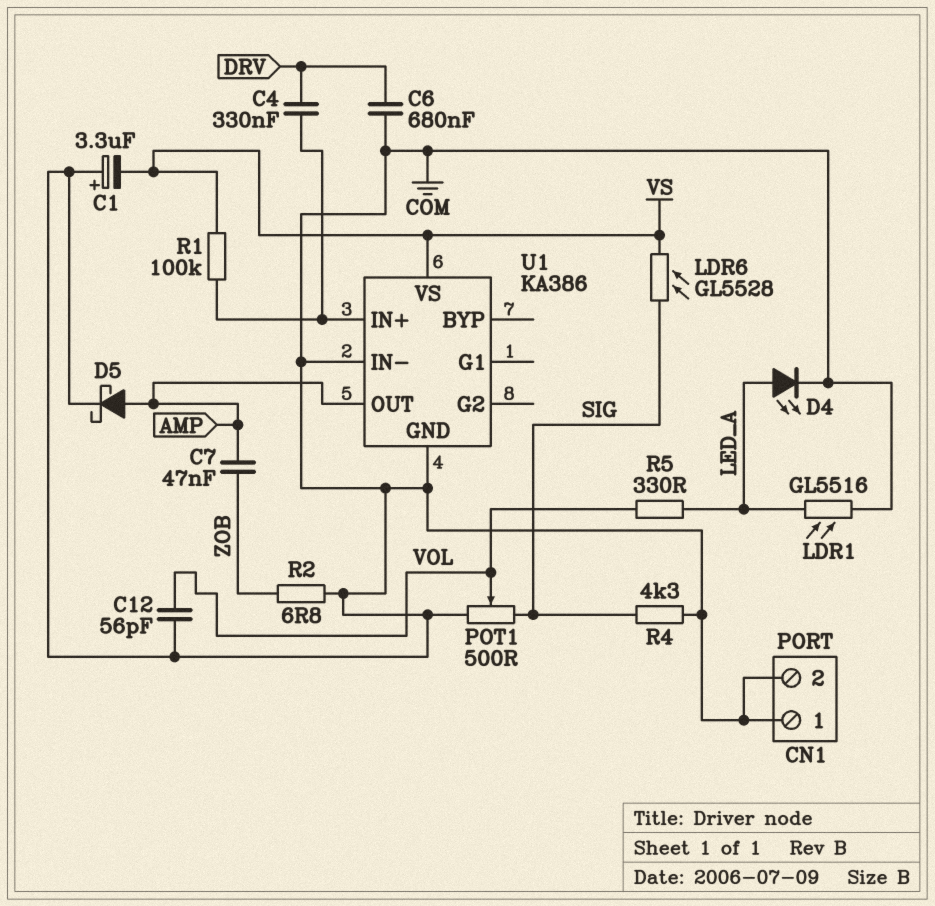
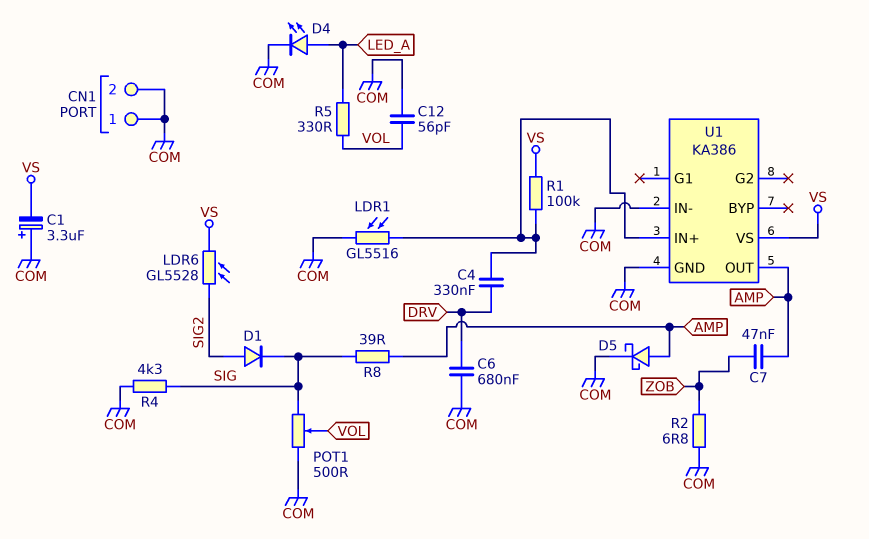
D1: none -> diode (A SIG2, K SIG)
LDR1: GL5516 (COM, LED_A) -> GL5516 (COM, U1/IN+)
LDR6: GL5528 (SIG, VS) -> GL5528 (SIG2, VS)
R8: none -> 39 (AMP, SIG)

